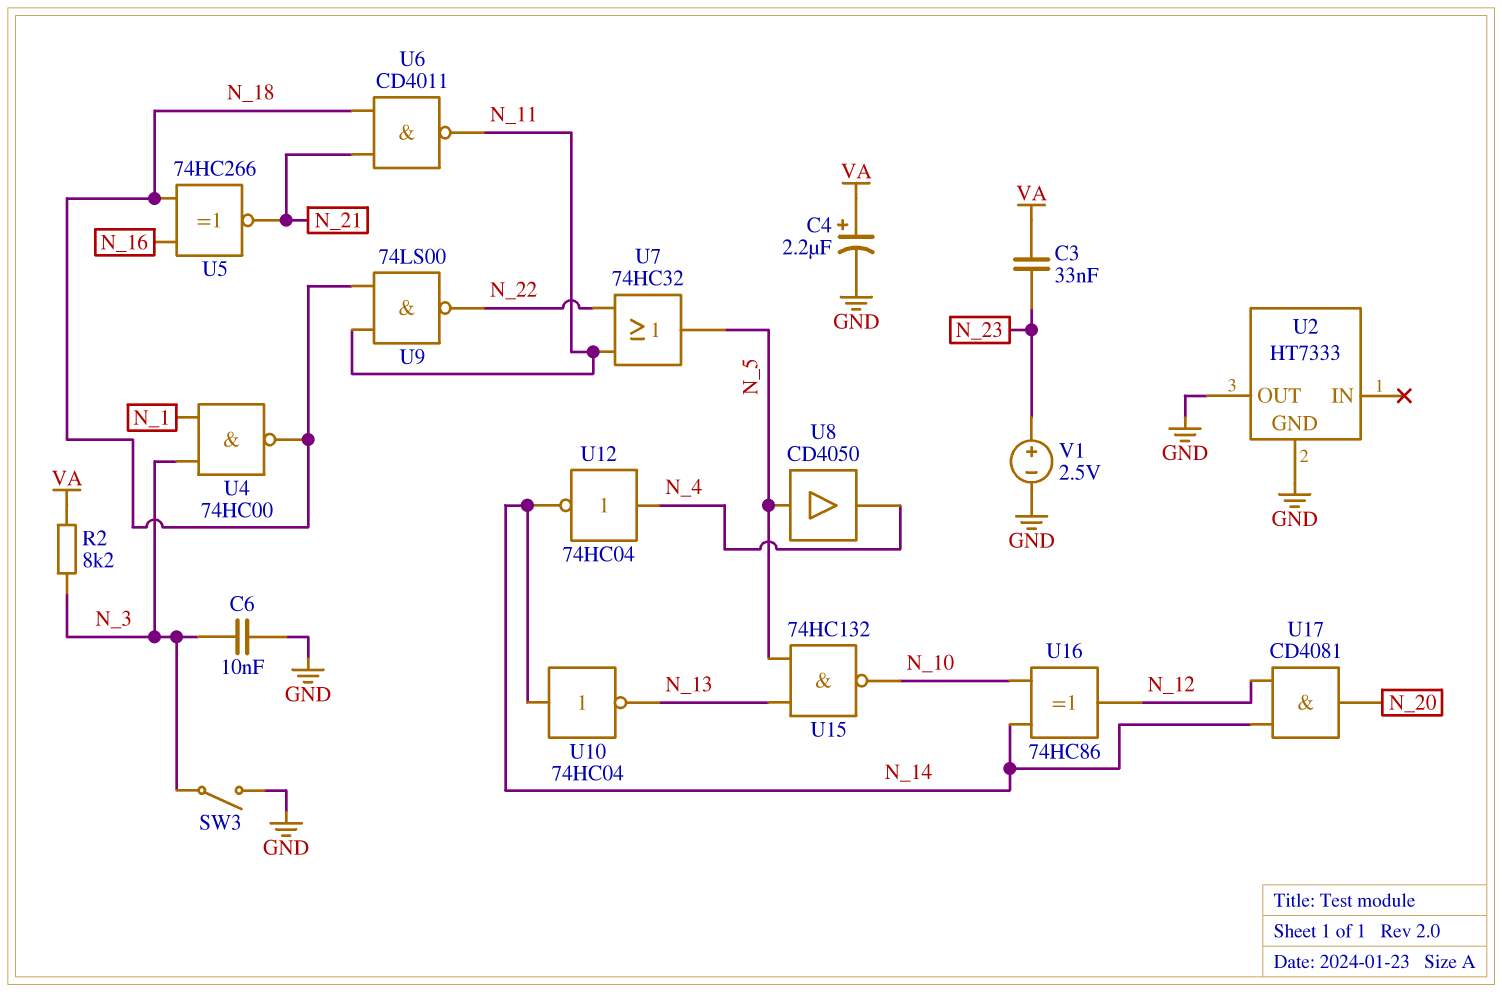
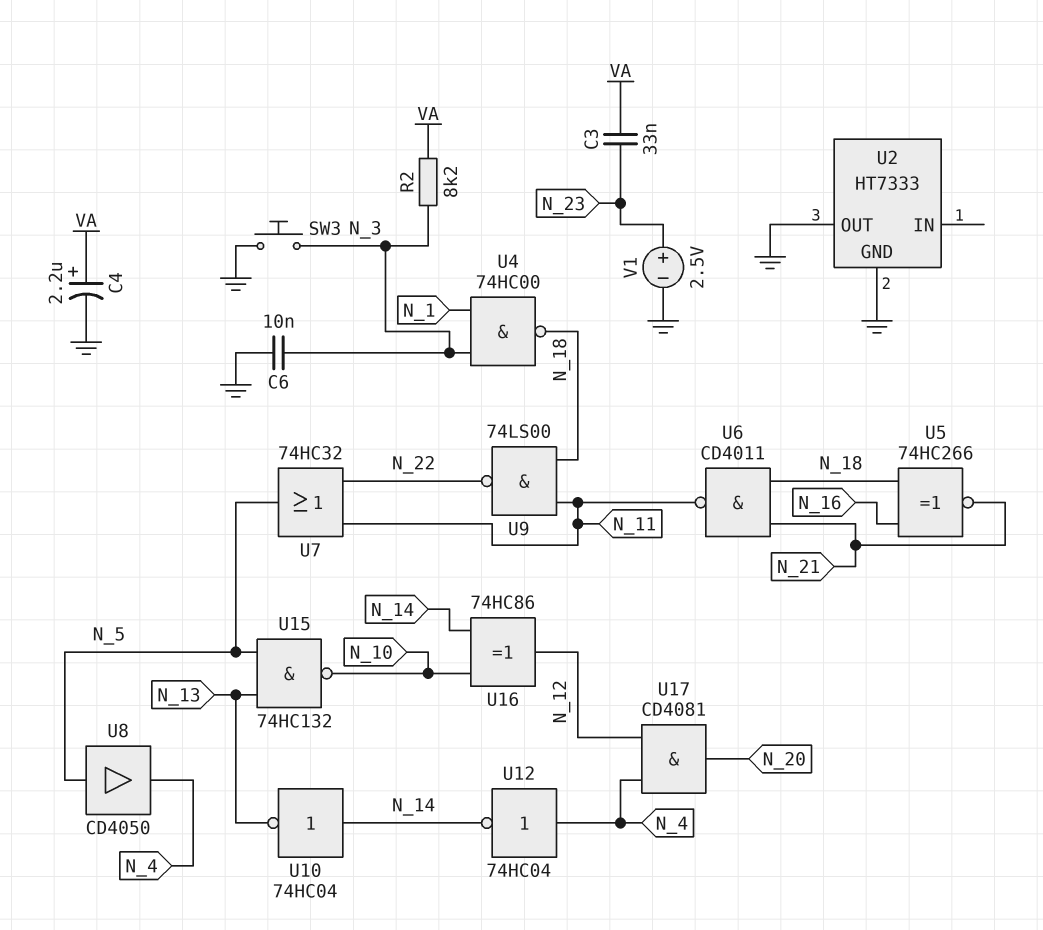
SW3: switch (GND, N_3) -> button (GND, N_3)
U17: AND CD4081 (in N_12, in N_14, out N_20) -> AND CD4081 (in N_4, in N_12, out N_20)

